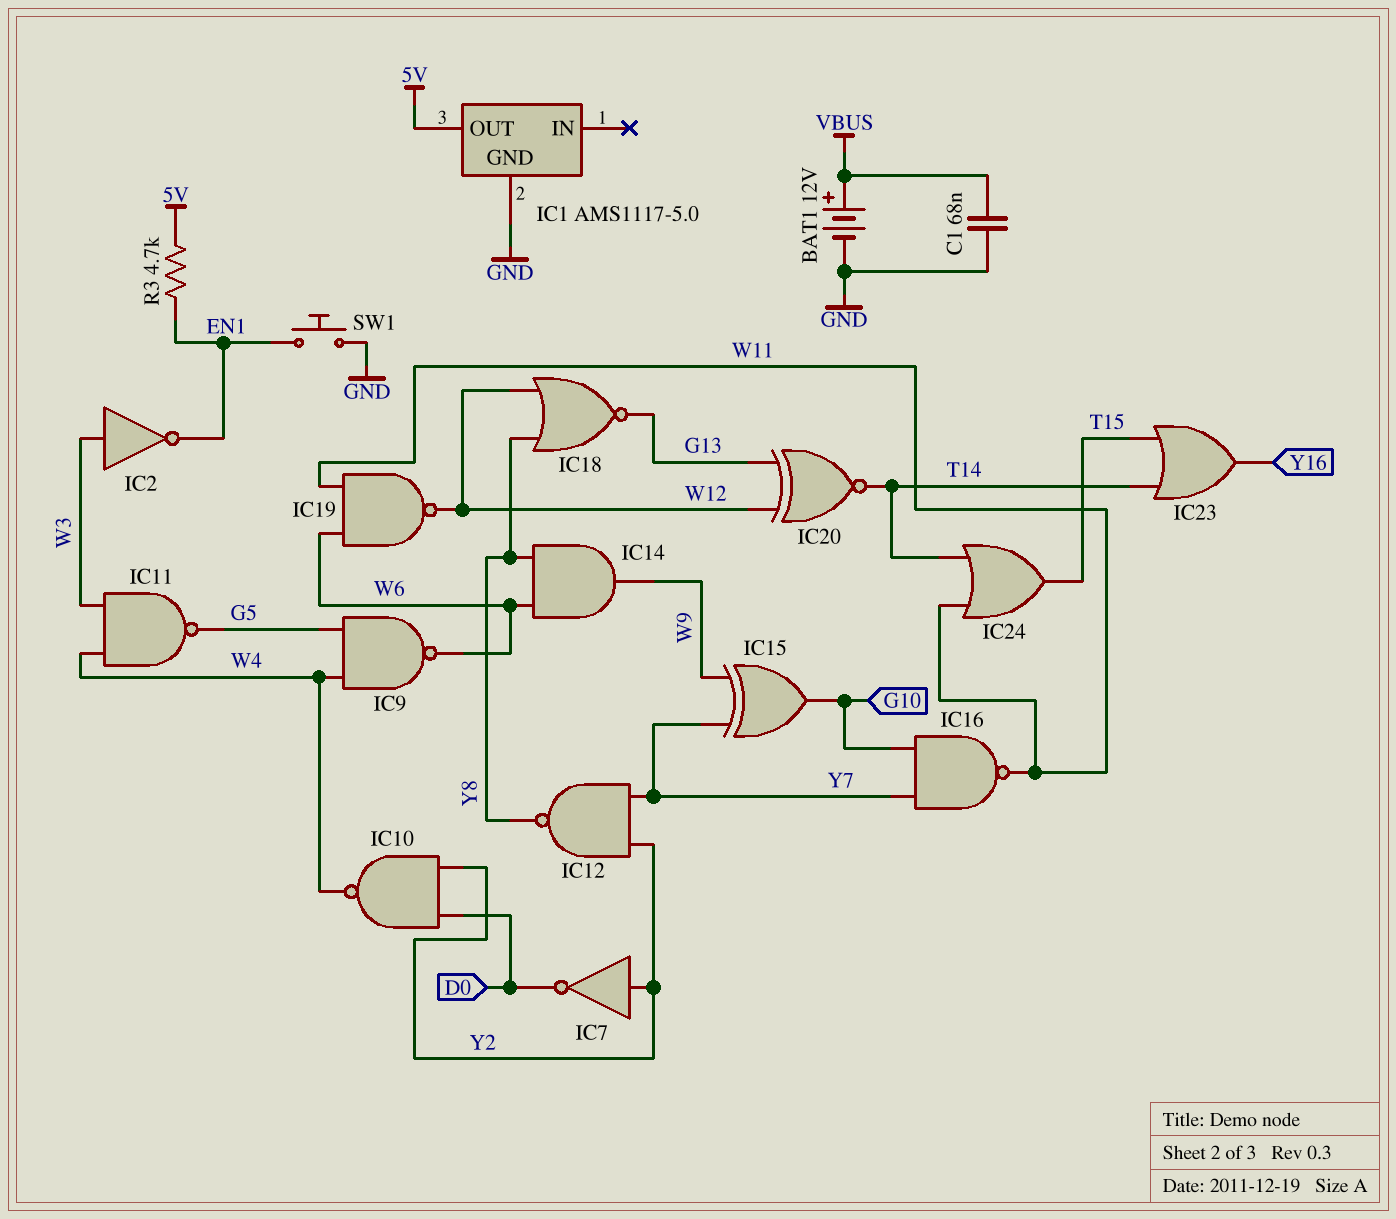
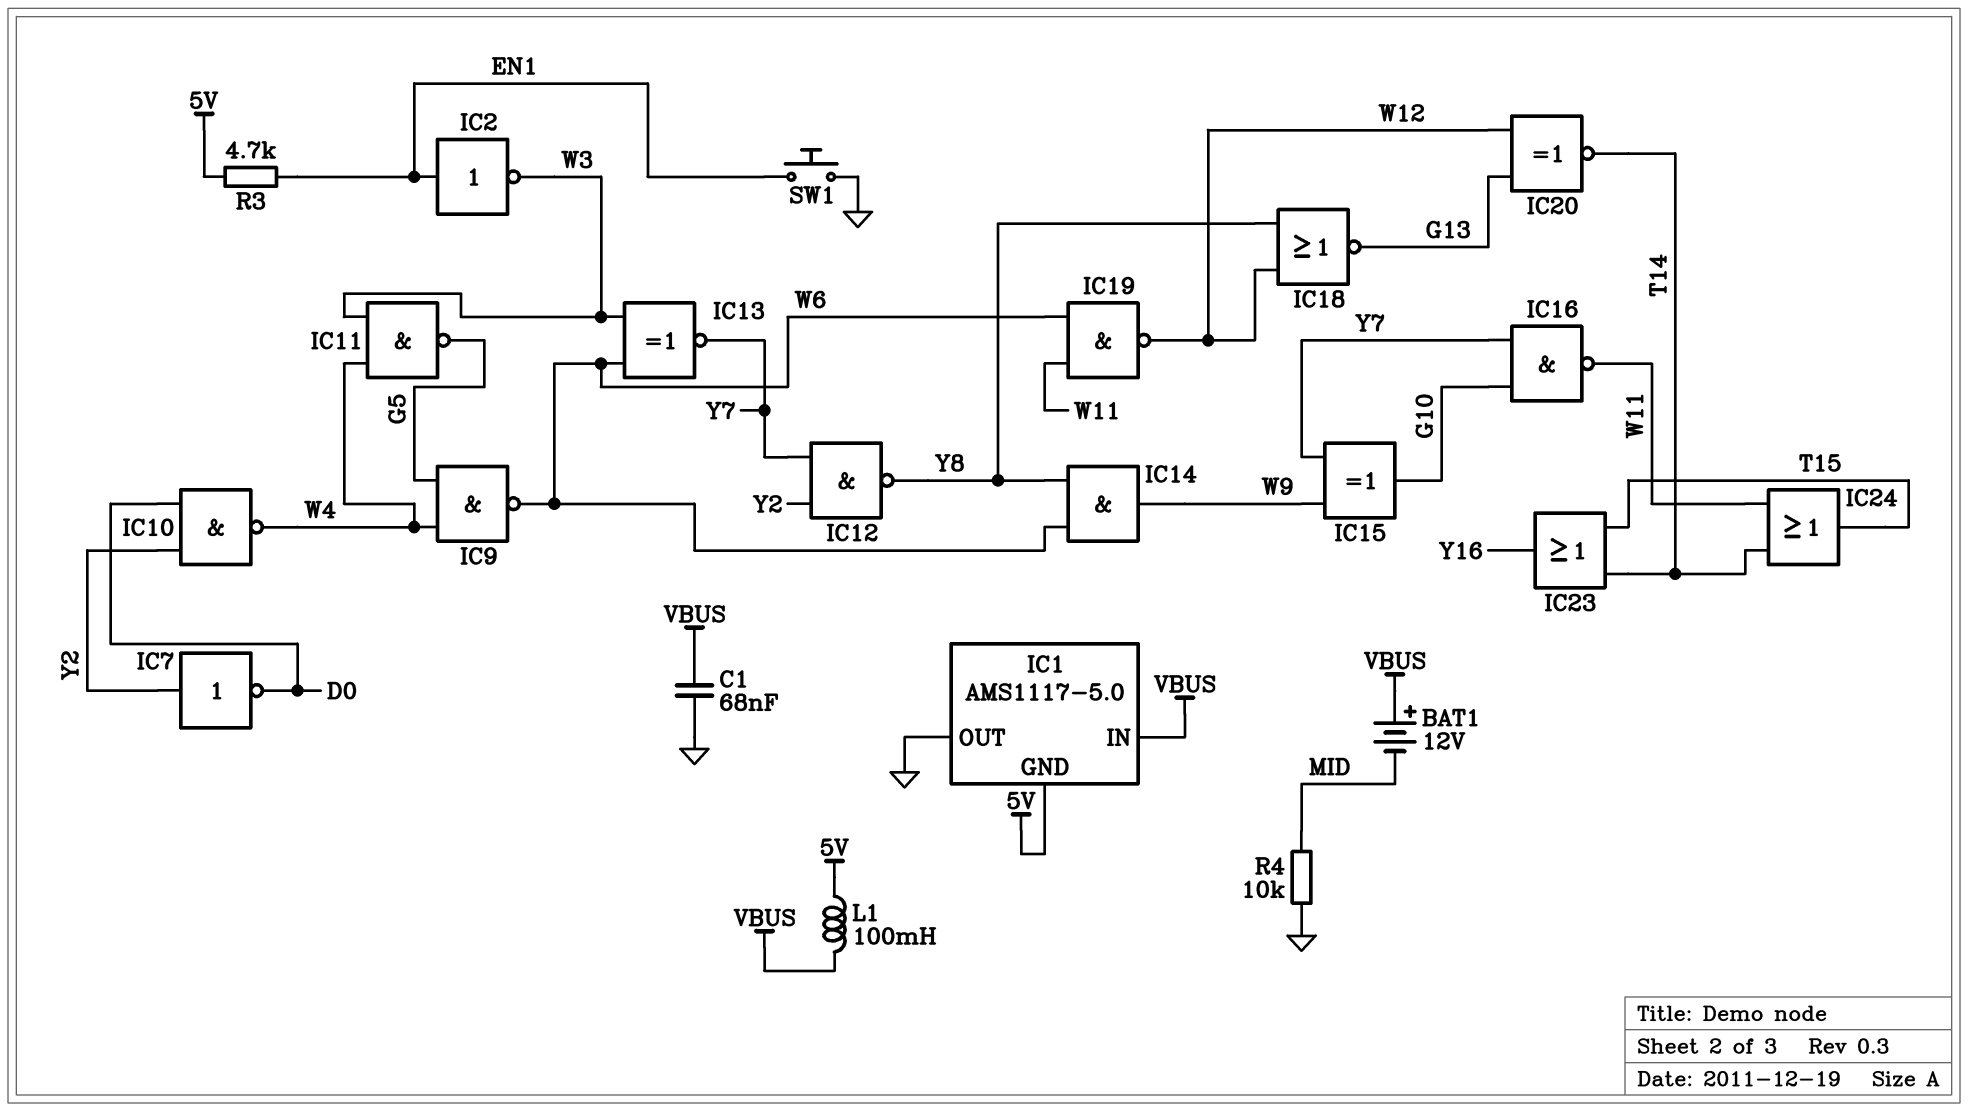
BAT1: 12V (plus VBUS, minus GND) -> 12V (plus VBUS, minus MID)
IC1 pin GND: GND -> 5V
IC1 pin IN: none -> VBUS
IC1 pin OUT: 5V -> GND
IC2: NOT (in W3, out EN1) -> NOT (in EN1, out W3)
IC13: none -> XNOR (in W3, in W6, out Y7)
L1: none -> 100mH (5V, VBUS)
R4: none -> 10k (GND, MID)

